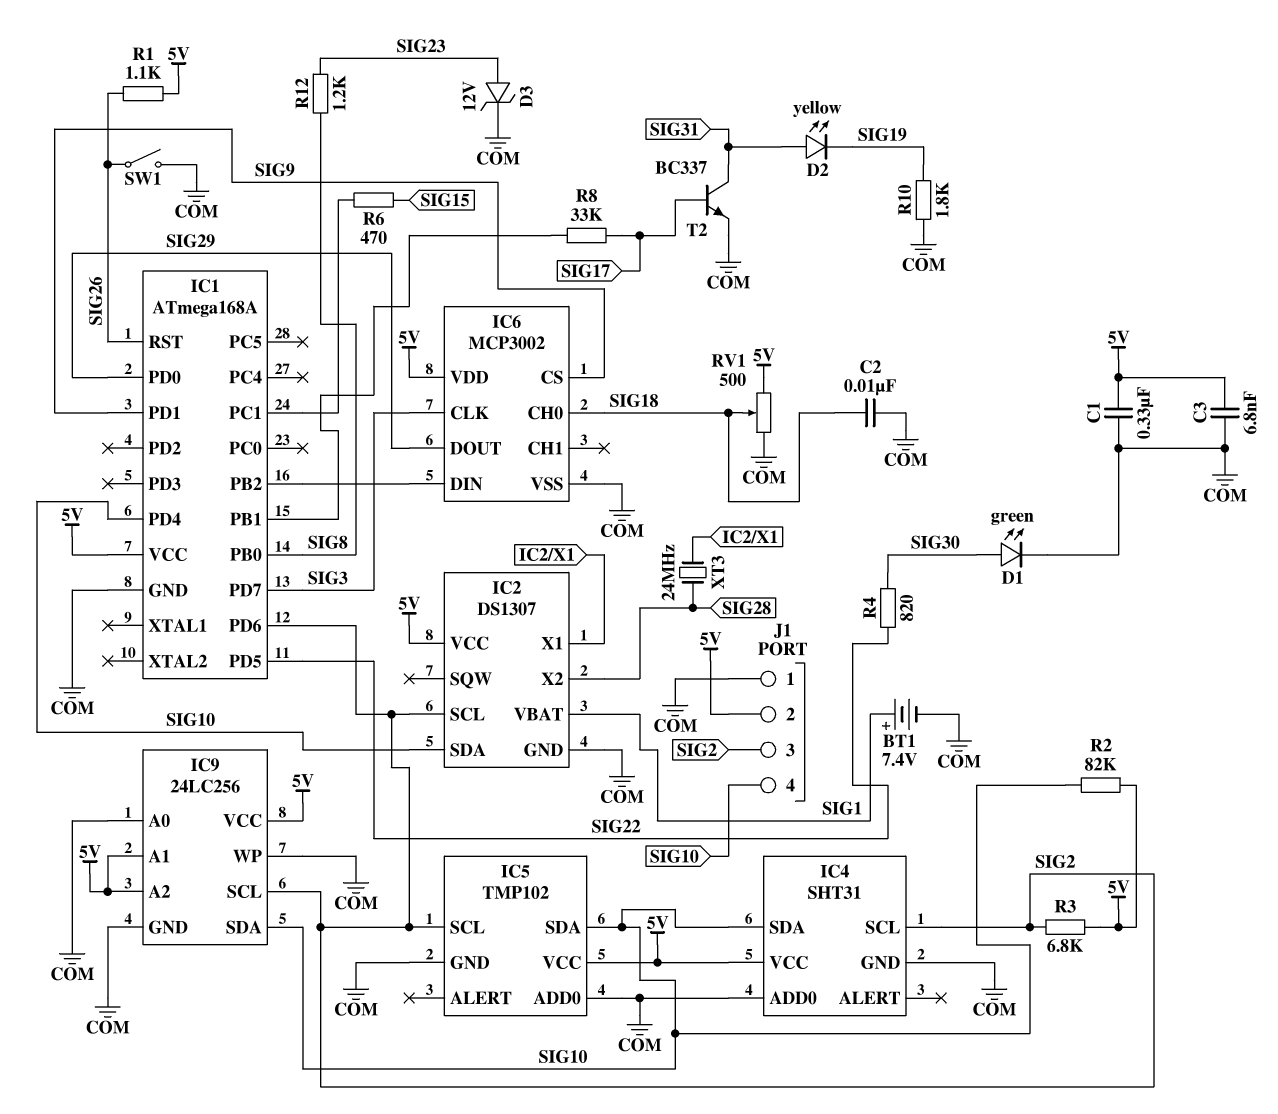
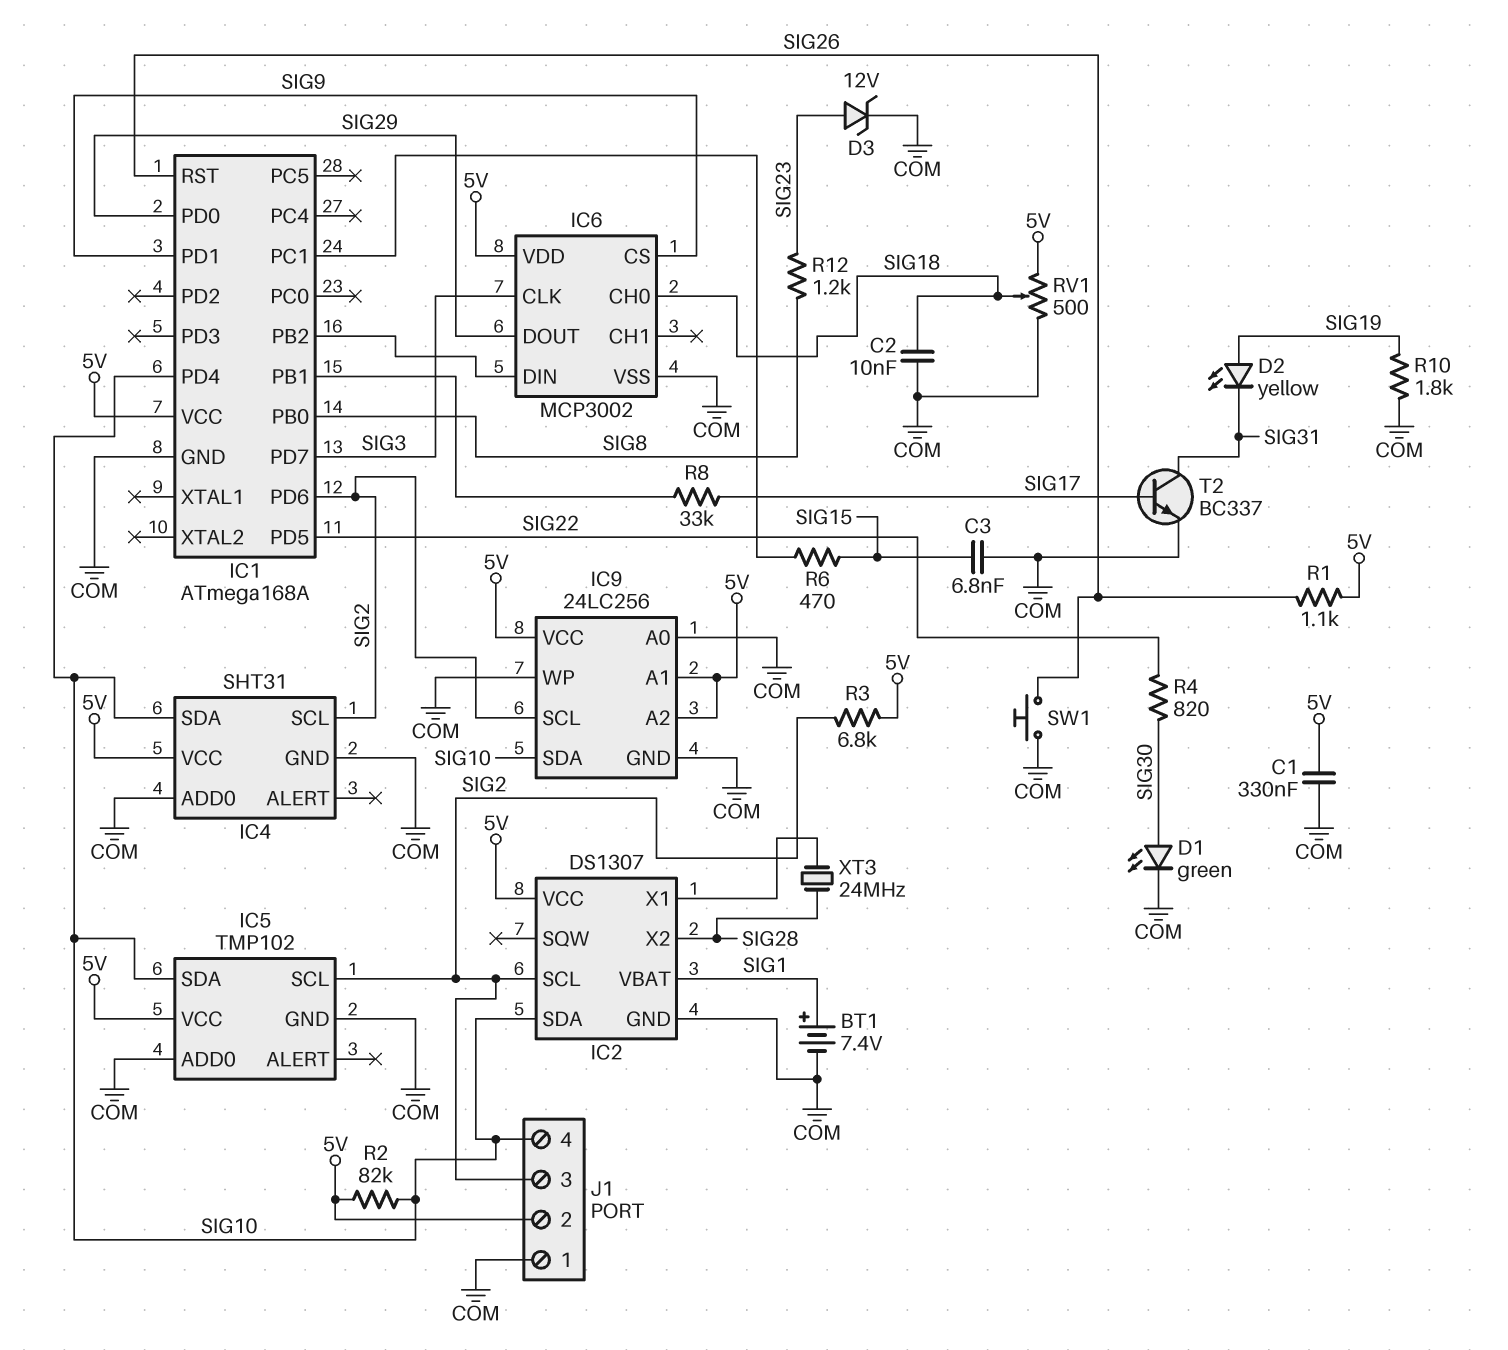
C3: 6.8nF (5V, COM) -> 6.8nF (COM, SIG15)
D2: LED yellow (A SIG31, K SIG19) -> LED yellow (A SIG19, K SIG31)
SW1: switch (COM, SIG26) -> button (COM, SIG26)

